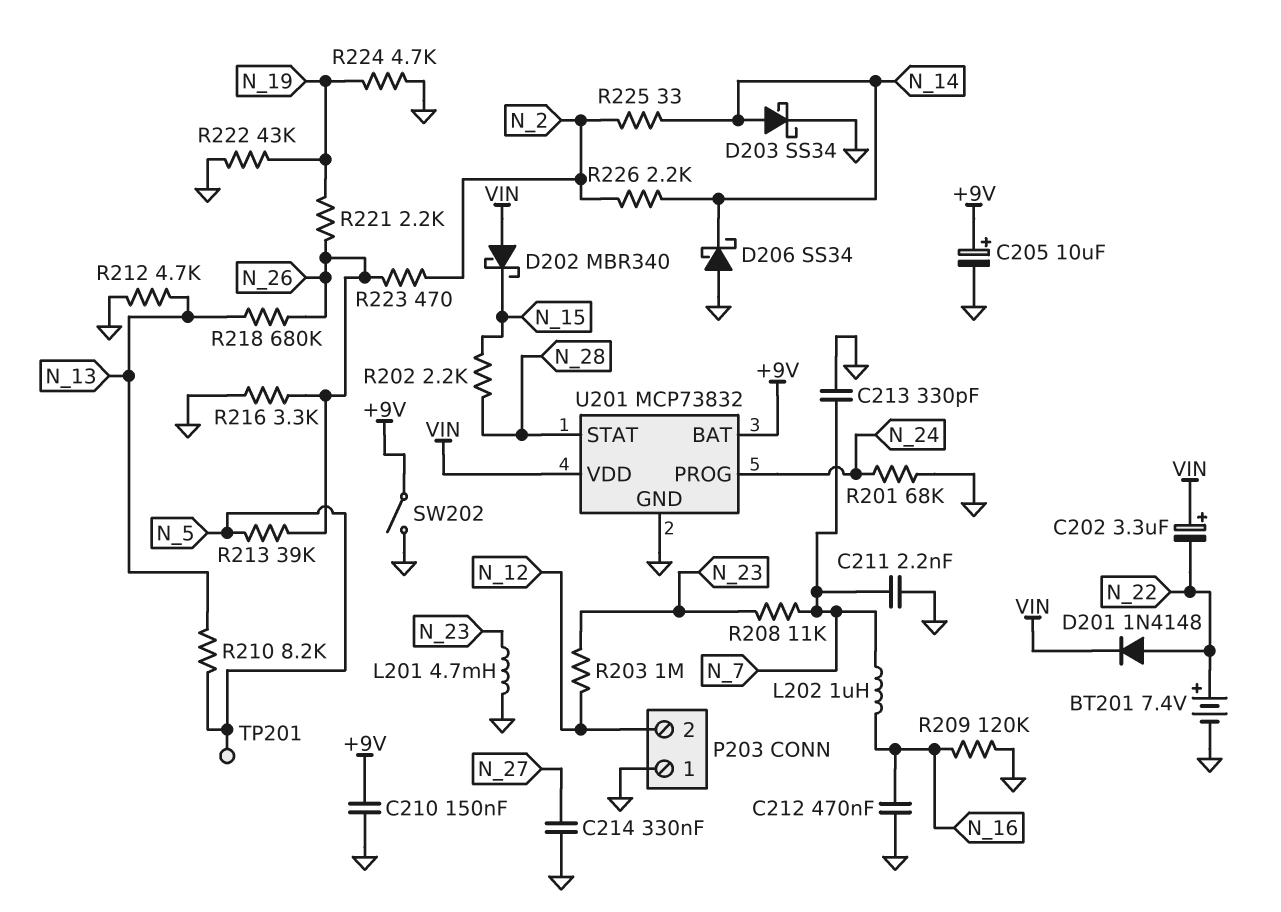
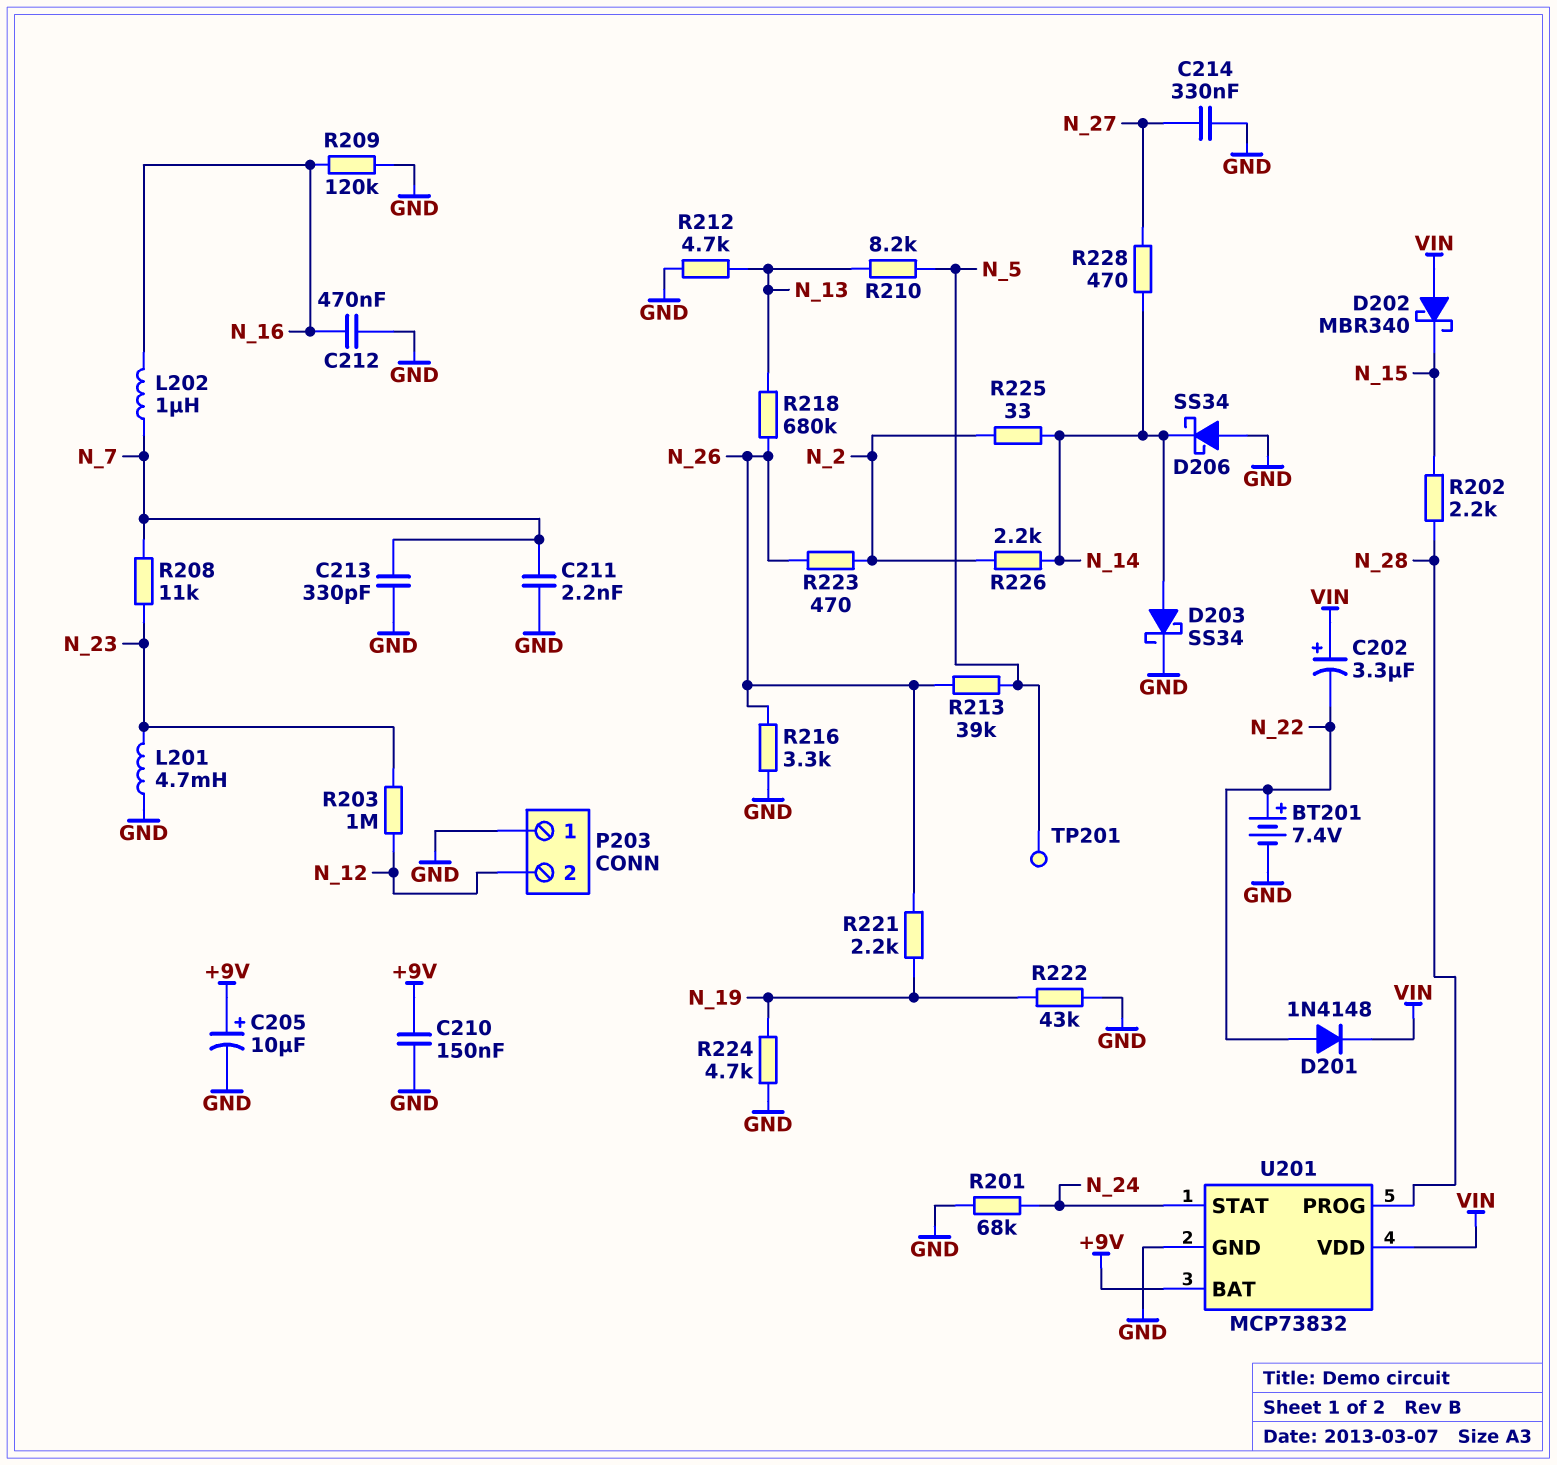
R228: none -> 470 (N_14, N_27)
SW202: switch (+9V, GND) -> none
U201 pin PROG: N_24 -> N_28
U201 pin STAT: N_28 -> N_24

